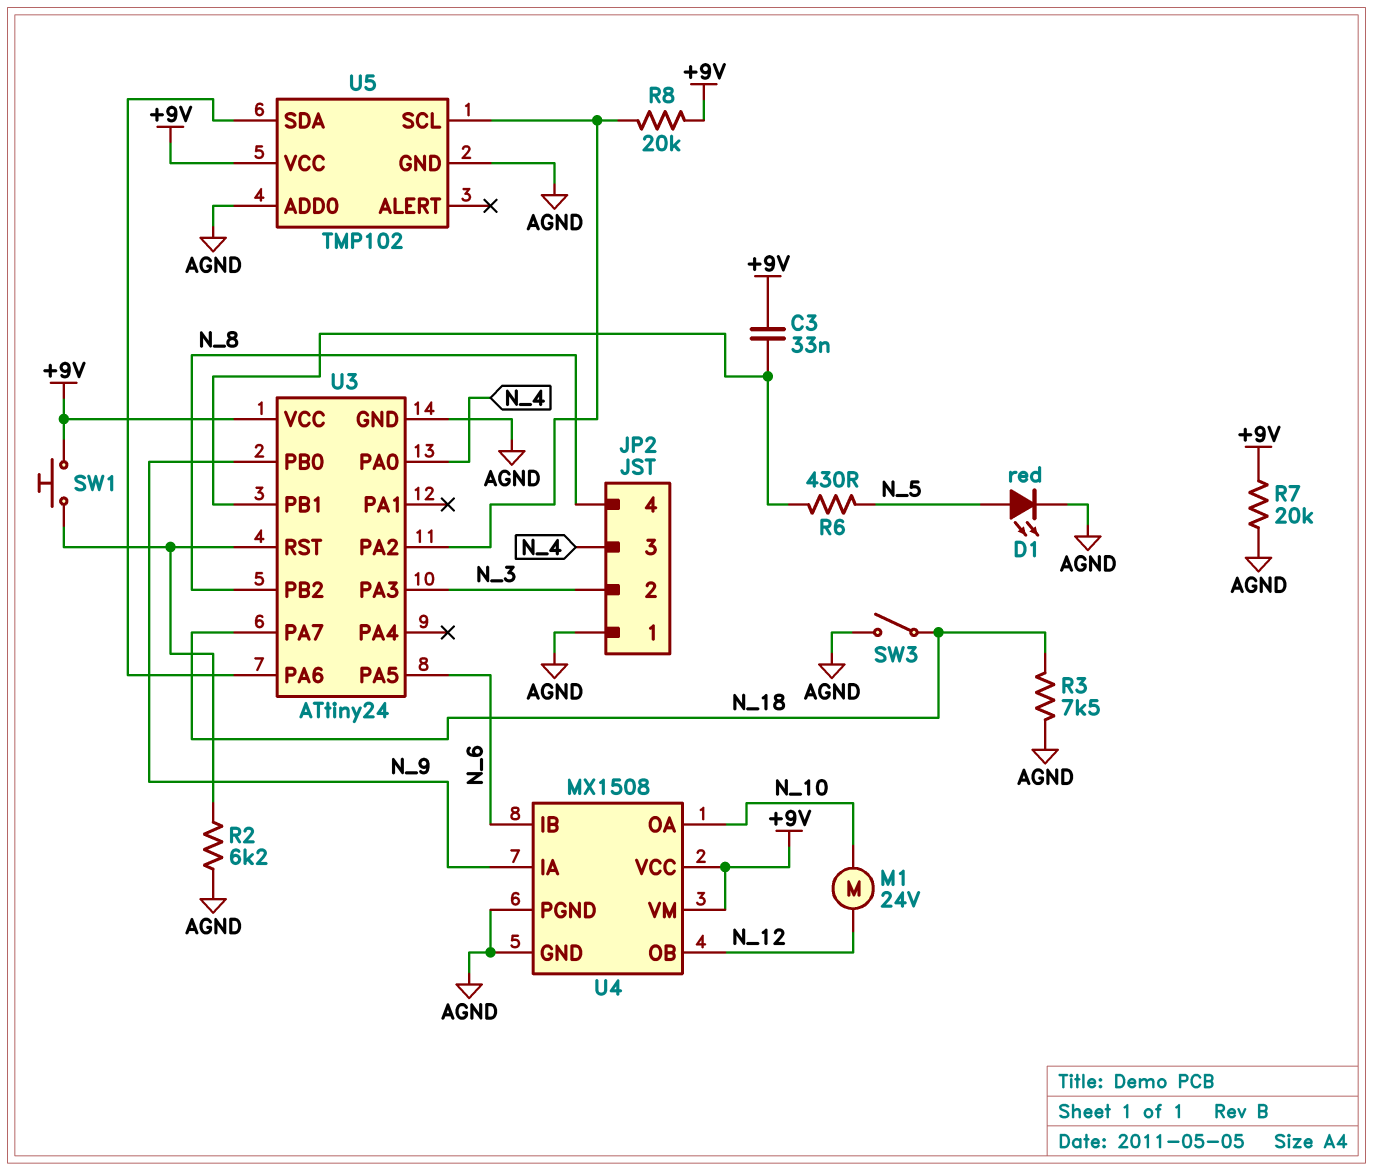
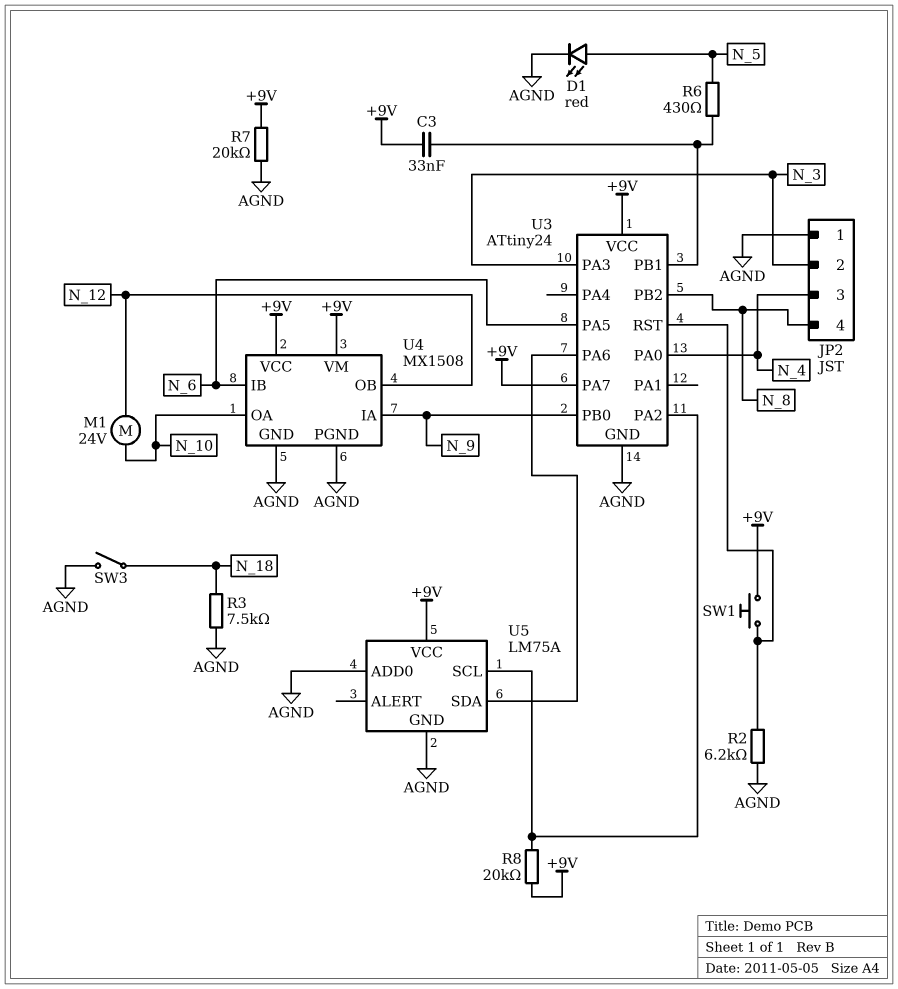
U3 pin PA7: N_18 -> +9V
U5: TMP102 -> LM75A

